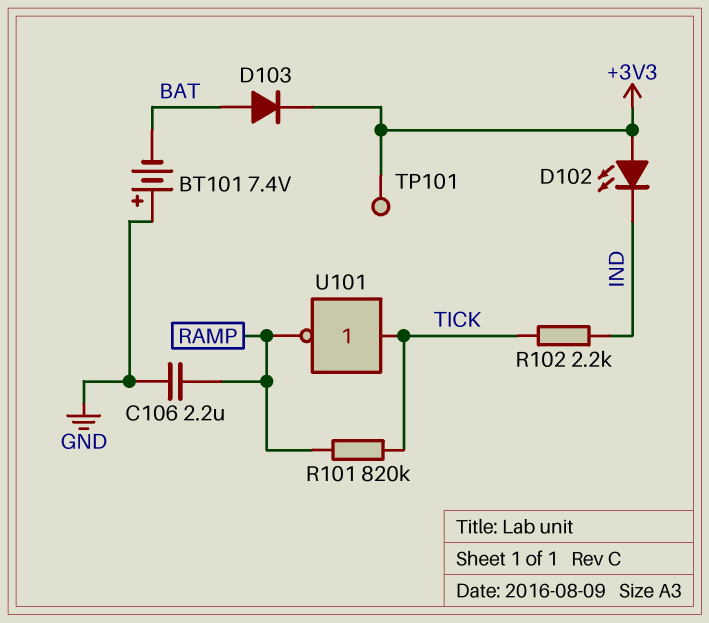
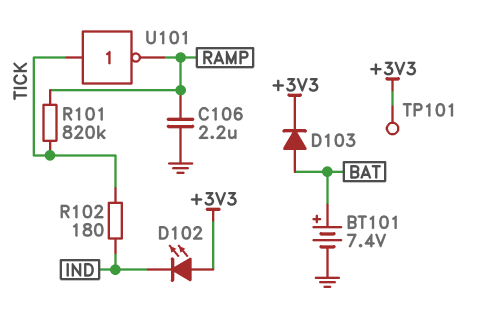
BT101: 7.4V (plus GND, minus BAT) -> 7.4V (plus BAT, minus GND)
R102: 2.2k (IND, TICK) -> 180 (IND, TICK)

